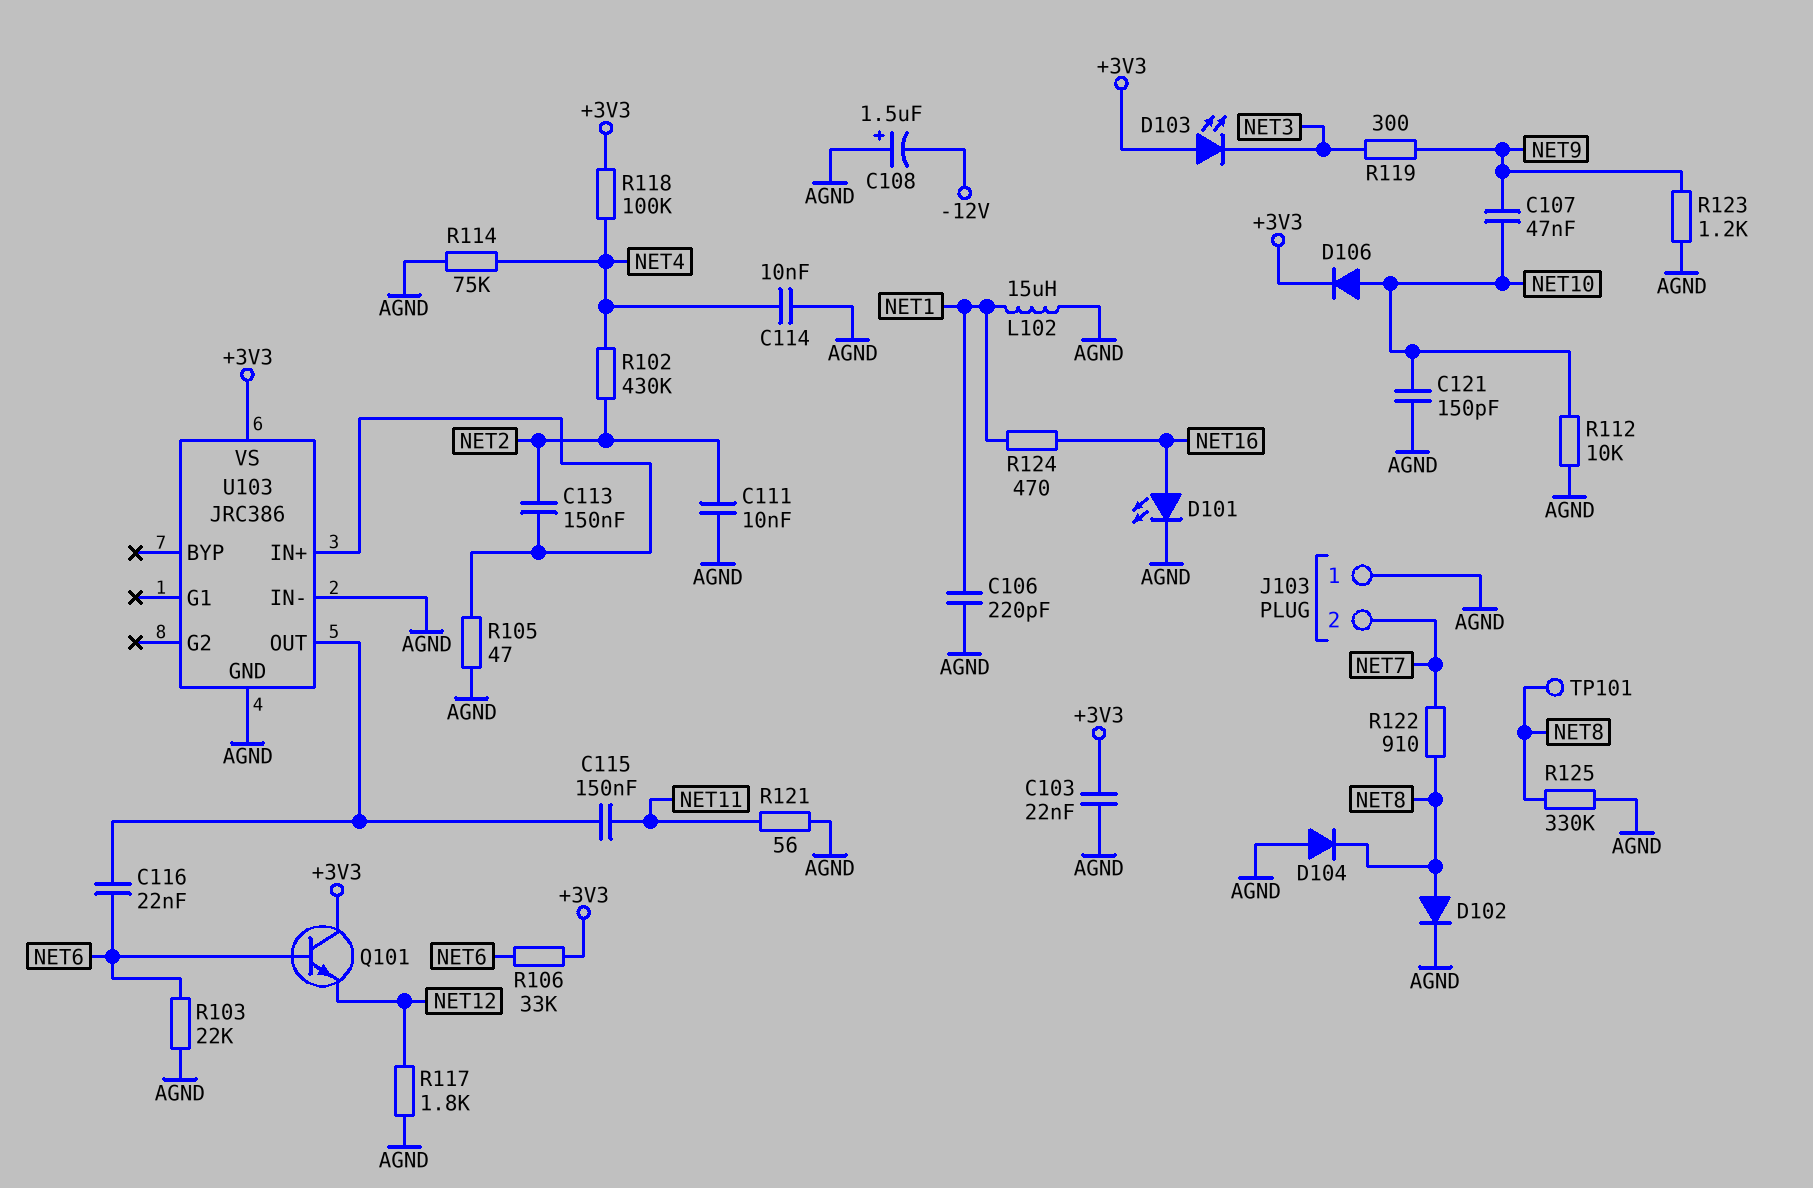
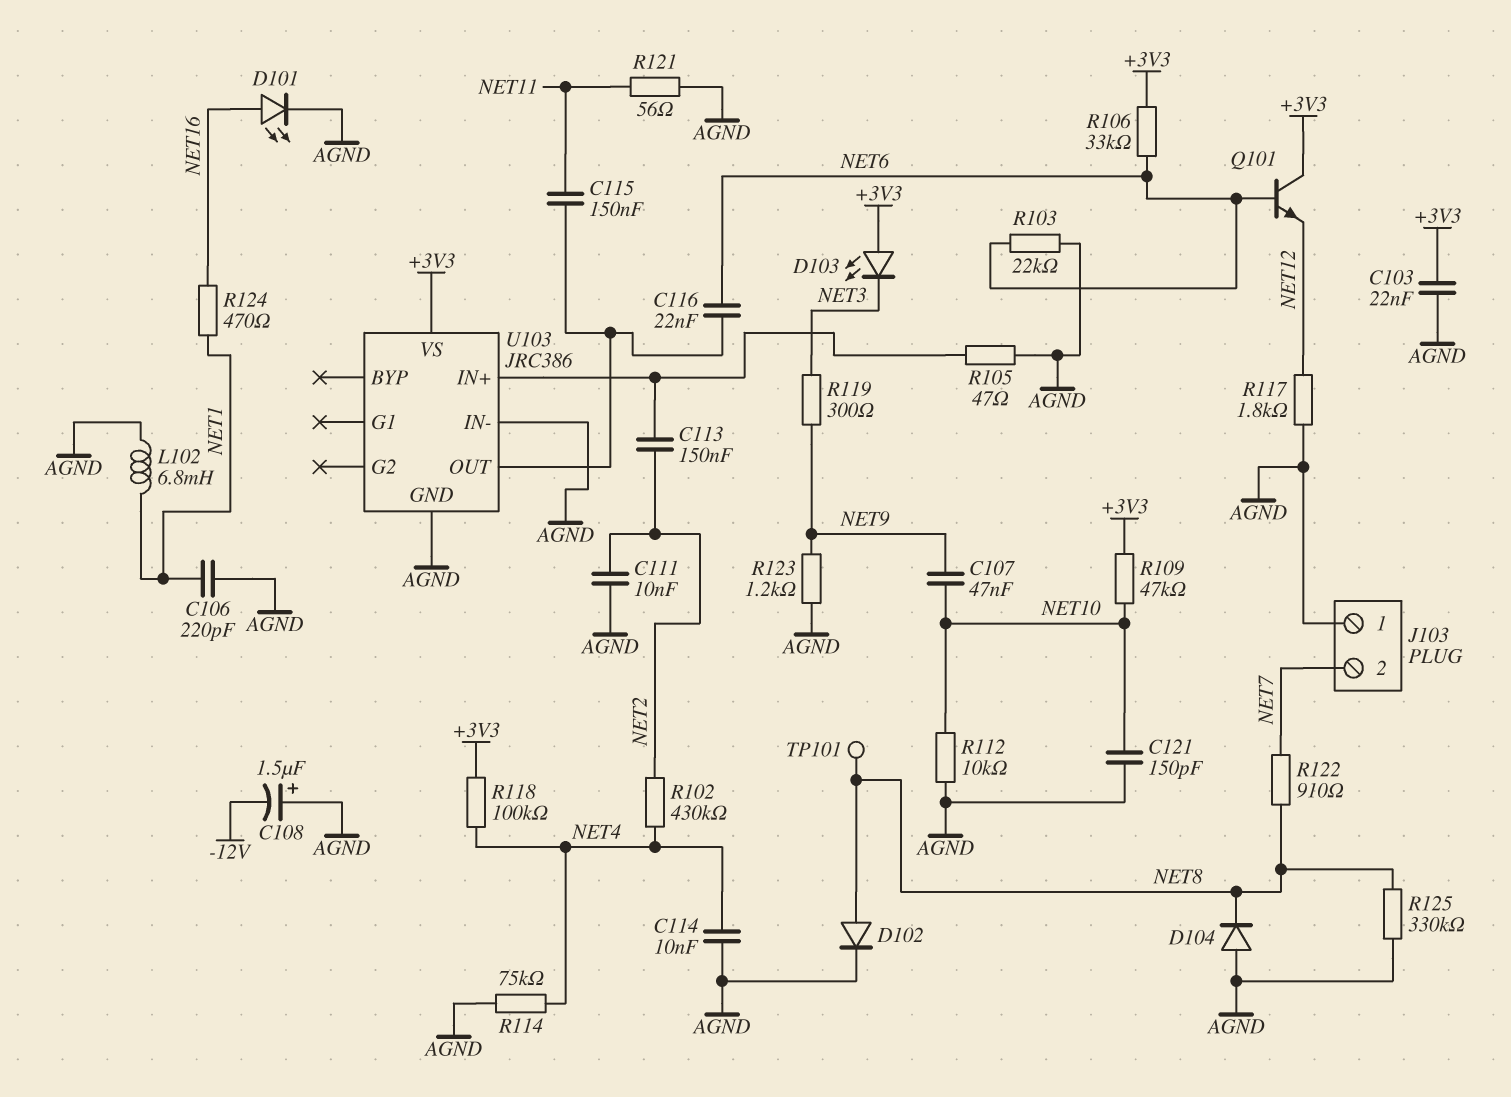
D106: diode (A NET10, K +3V3) -> none
L102: 15uH (AGND, NET1) -> 6.8mH (AGND, NET1)
R109: none -> 47k (+3V3, NET10)

